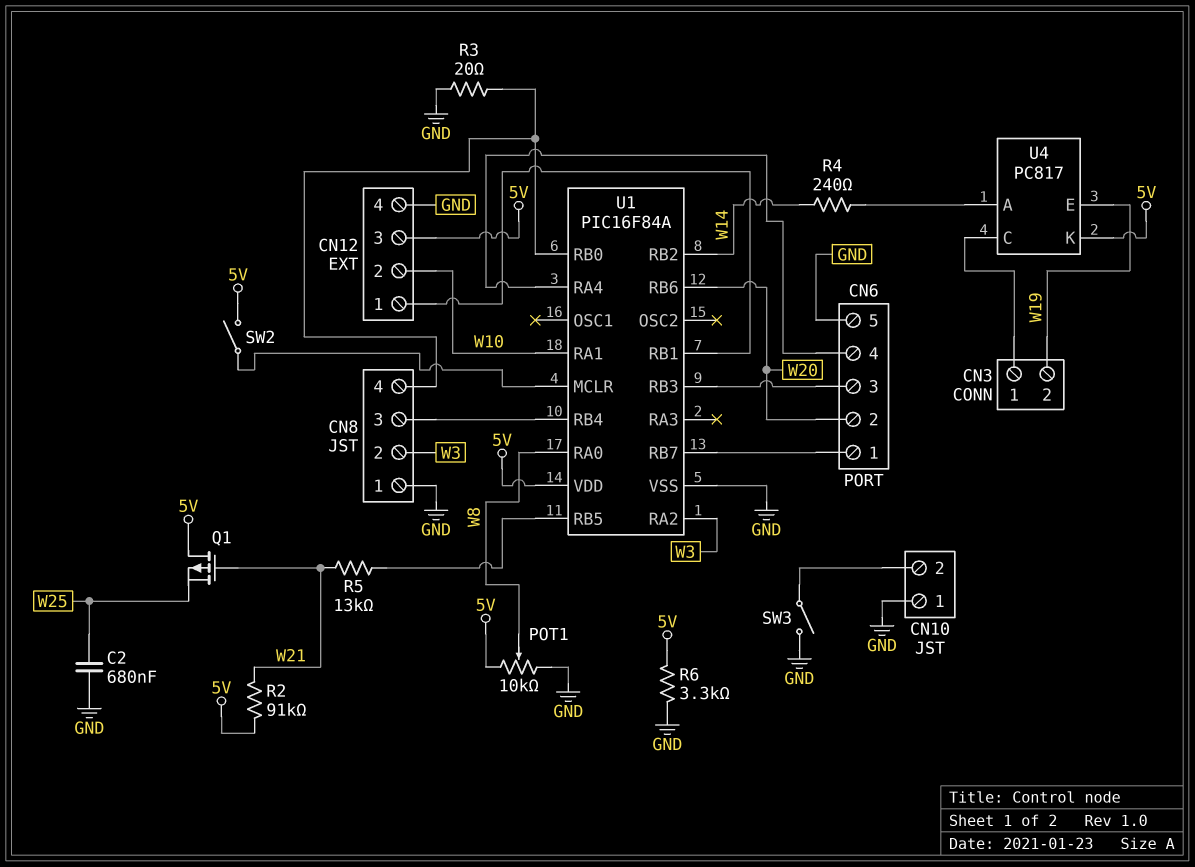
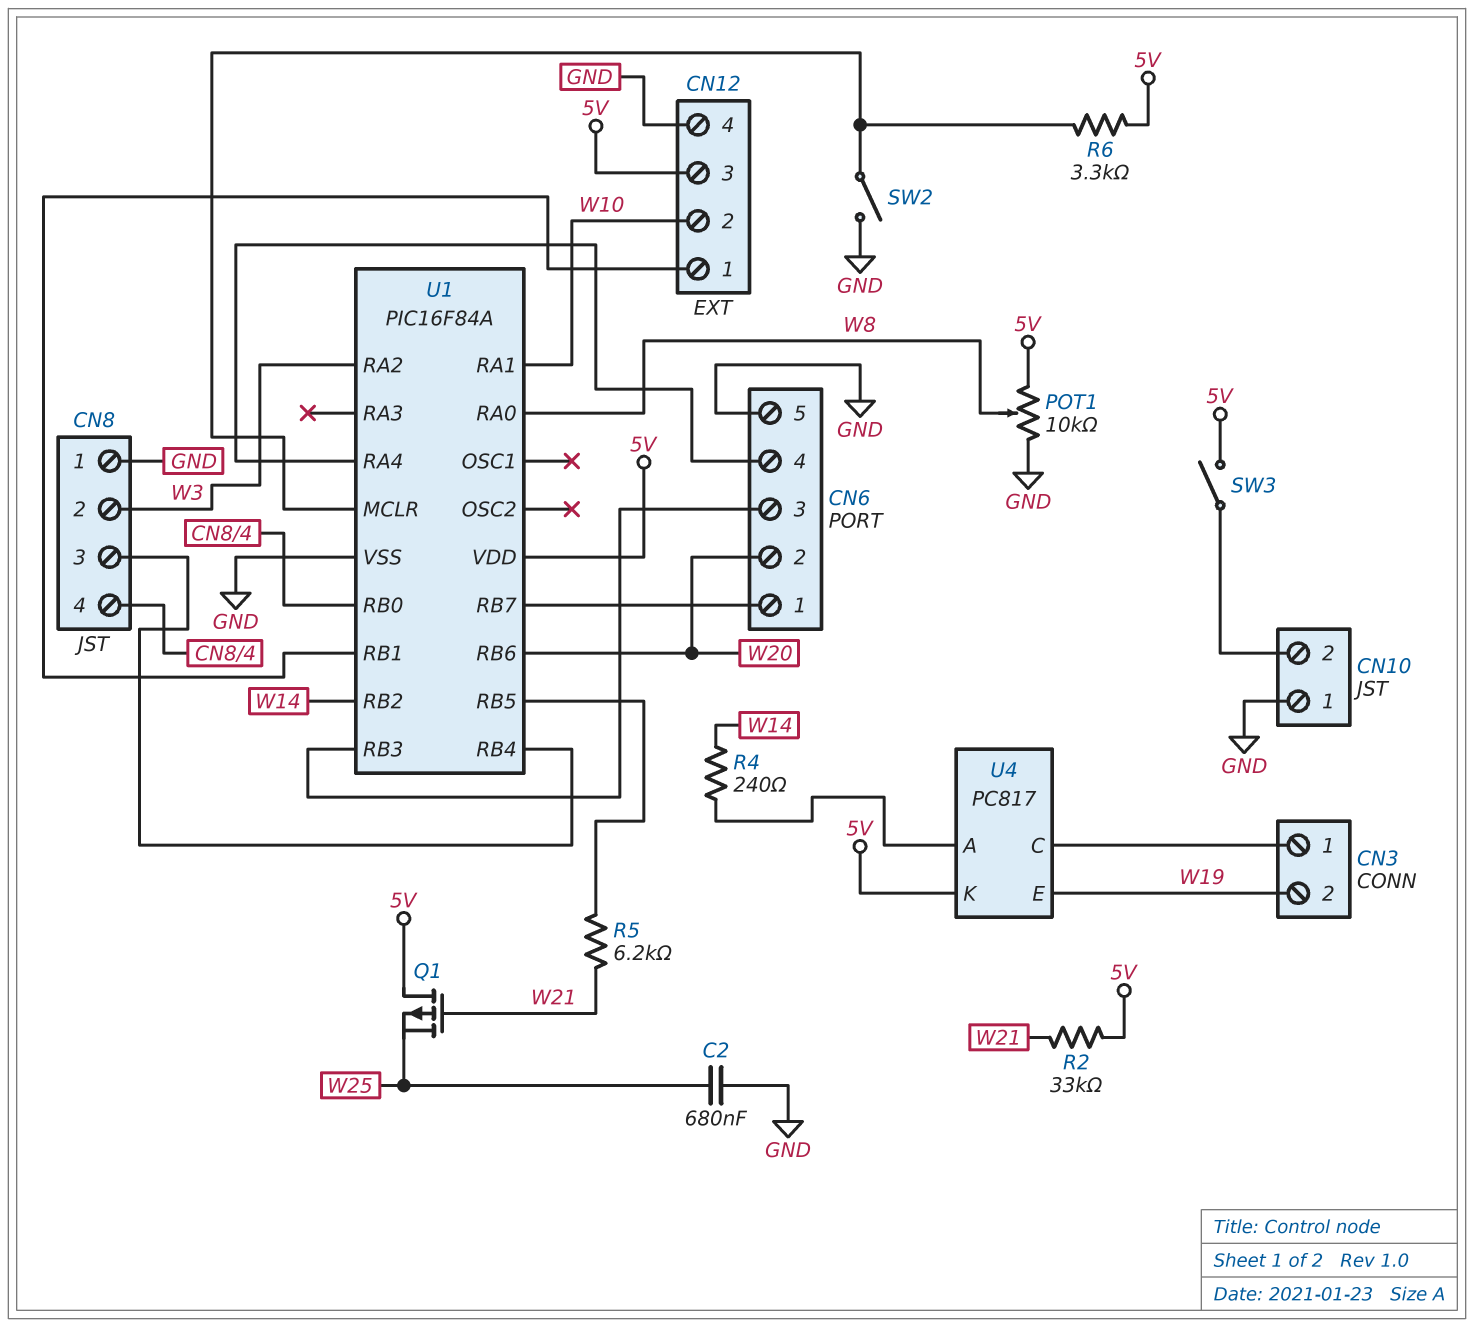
R2: 91k (5V, W21) -> 33k (5V, W21)
R3: 20 (CN8/4, GND) -> none
R5: 13k (U1/RB5, W21) -> 6.2k (U1/RB5, W21)
R6: 3.3k (5V, GND) -> 3.3k (5V, U1/MCLR)
SW2: switch (5V, U1/MCLR) -> switch (GND, U1/MCLR)
SW3: switch (CN10/2, GND) -> switch (5V, CN10/2)

